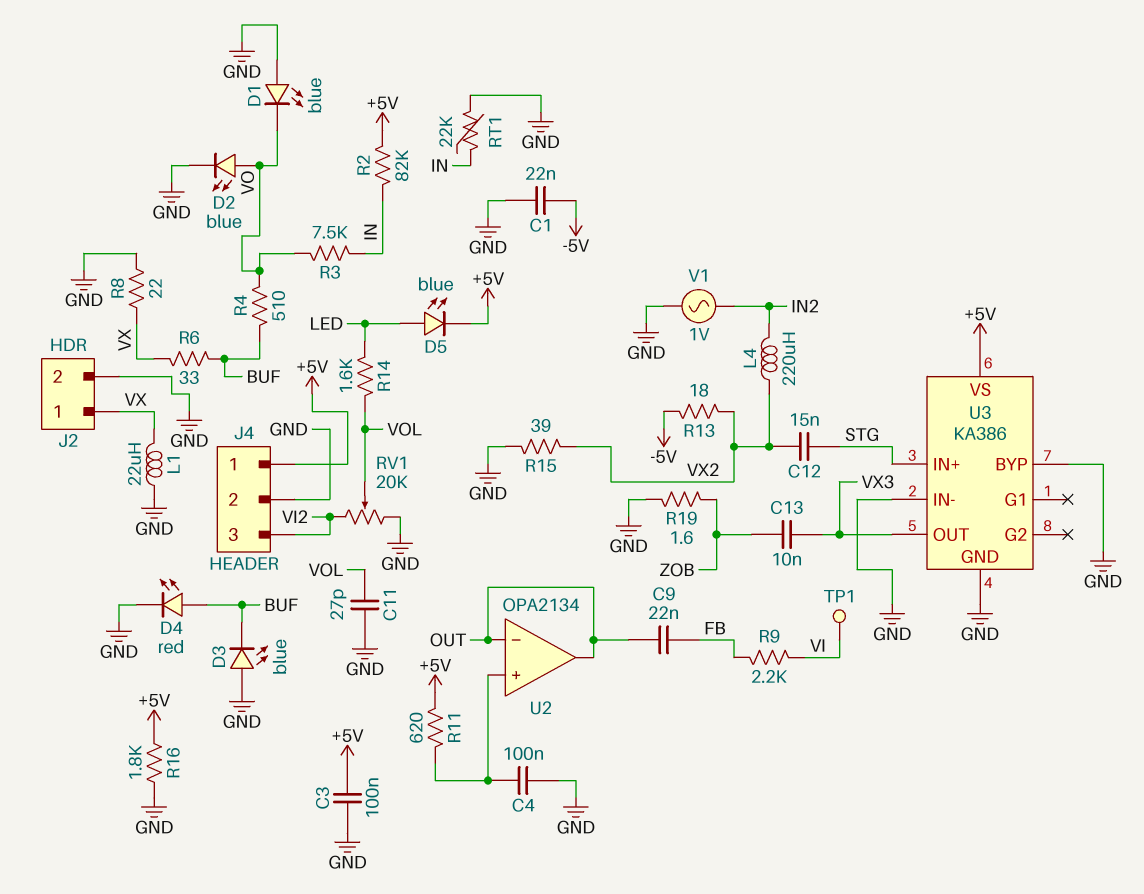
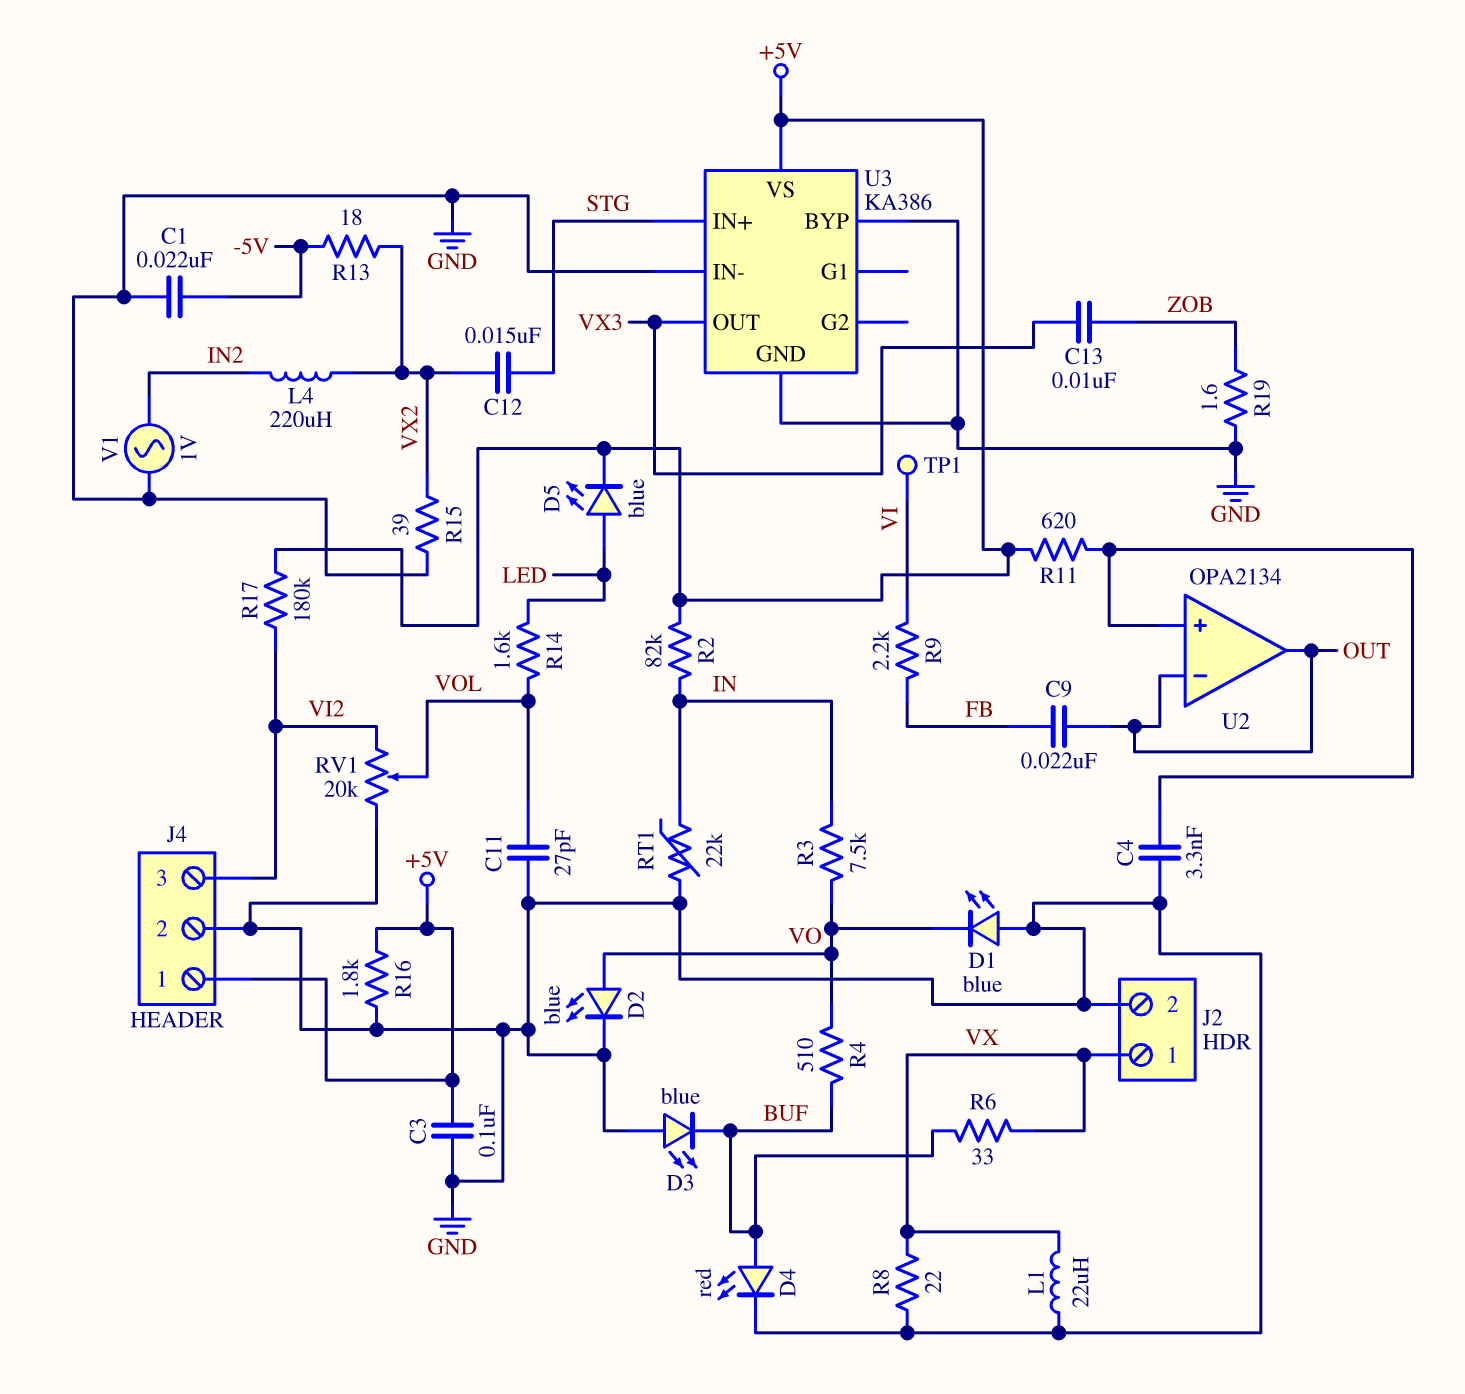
C4: 100nF (GND, U2/in+) -> 3.3nF (GND, U2/in+)
R17: none -> 180k (+5V, VI2)

